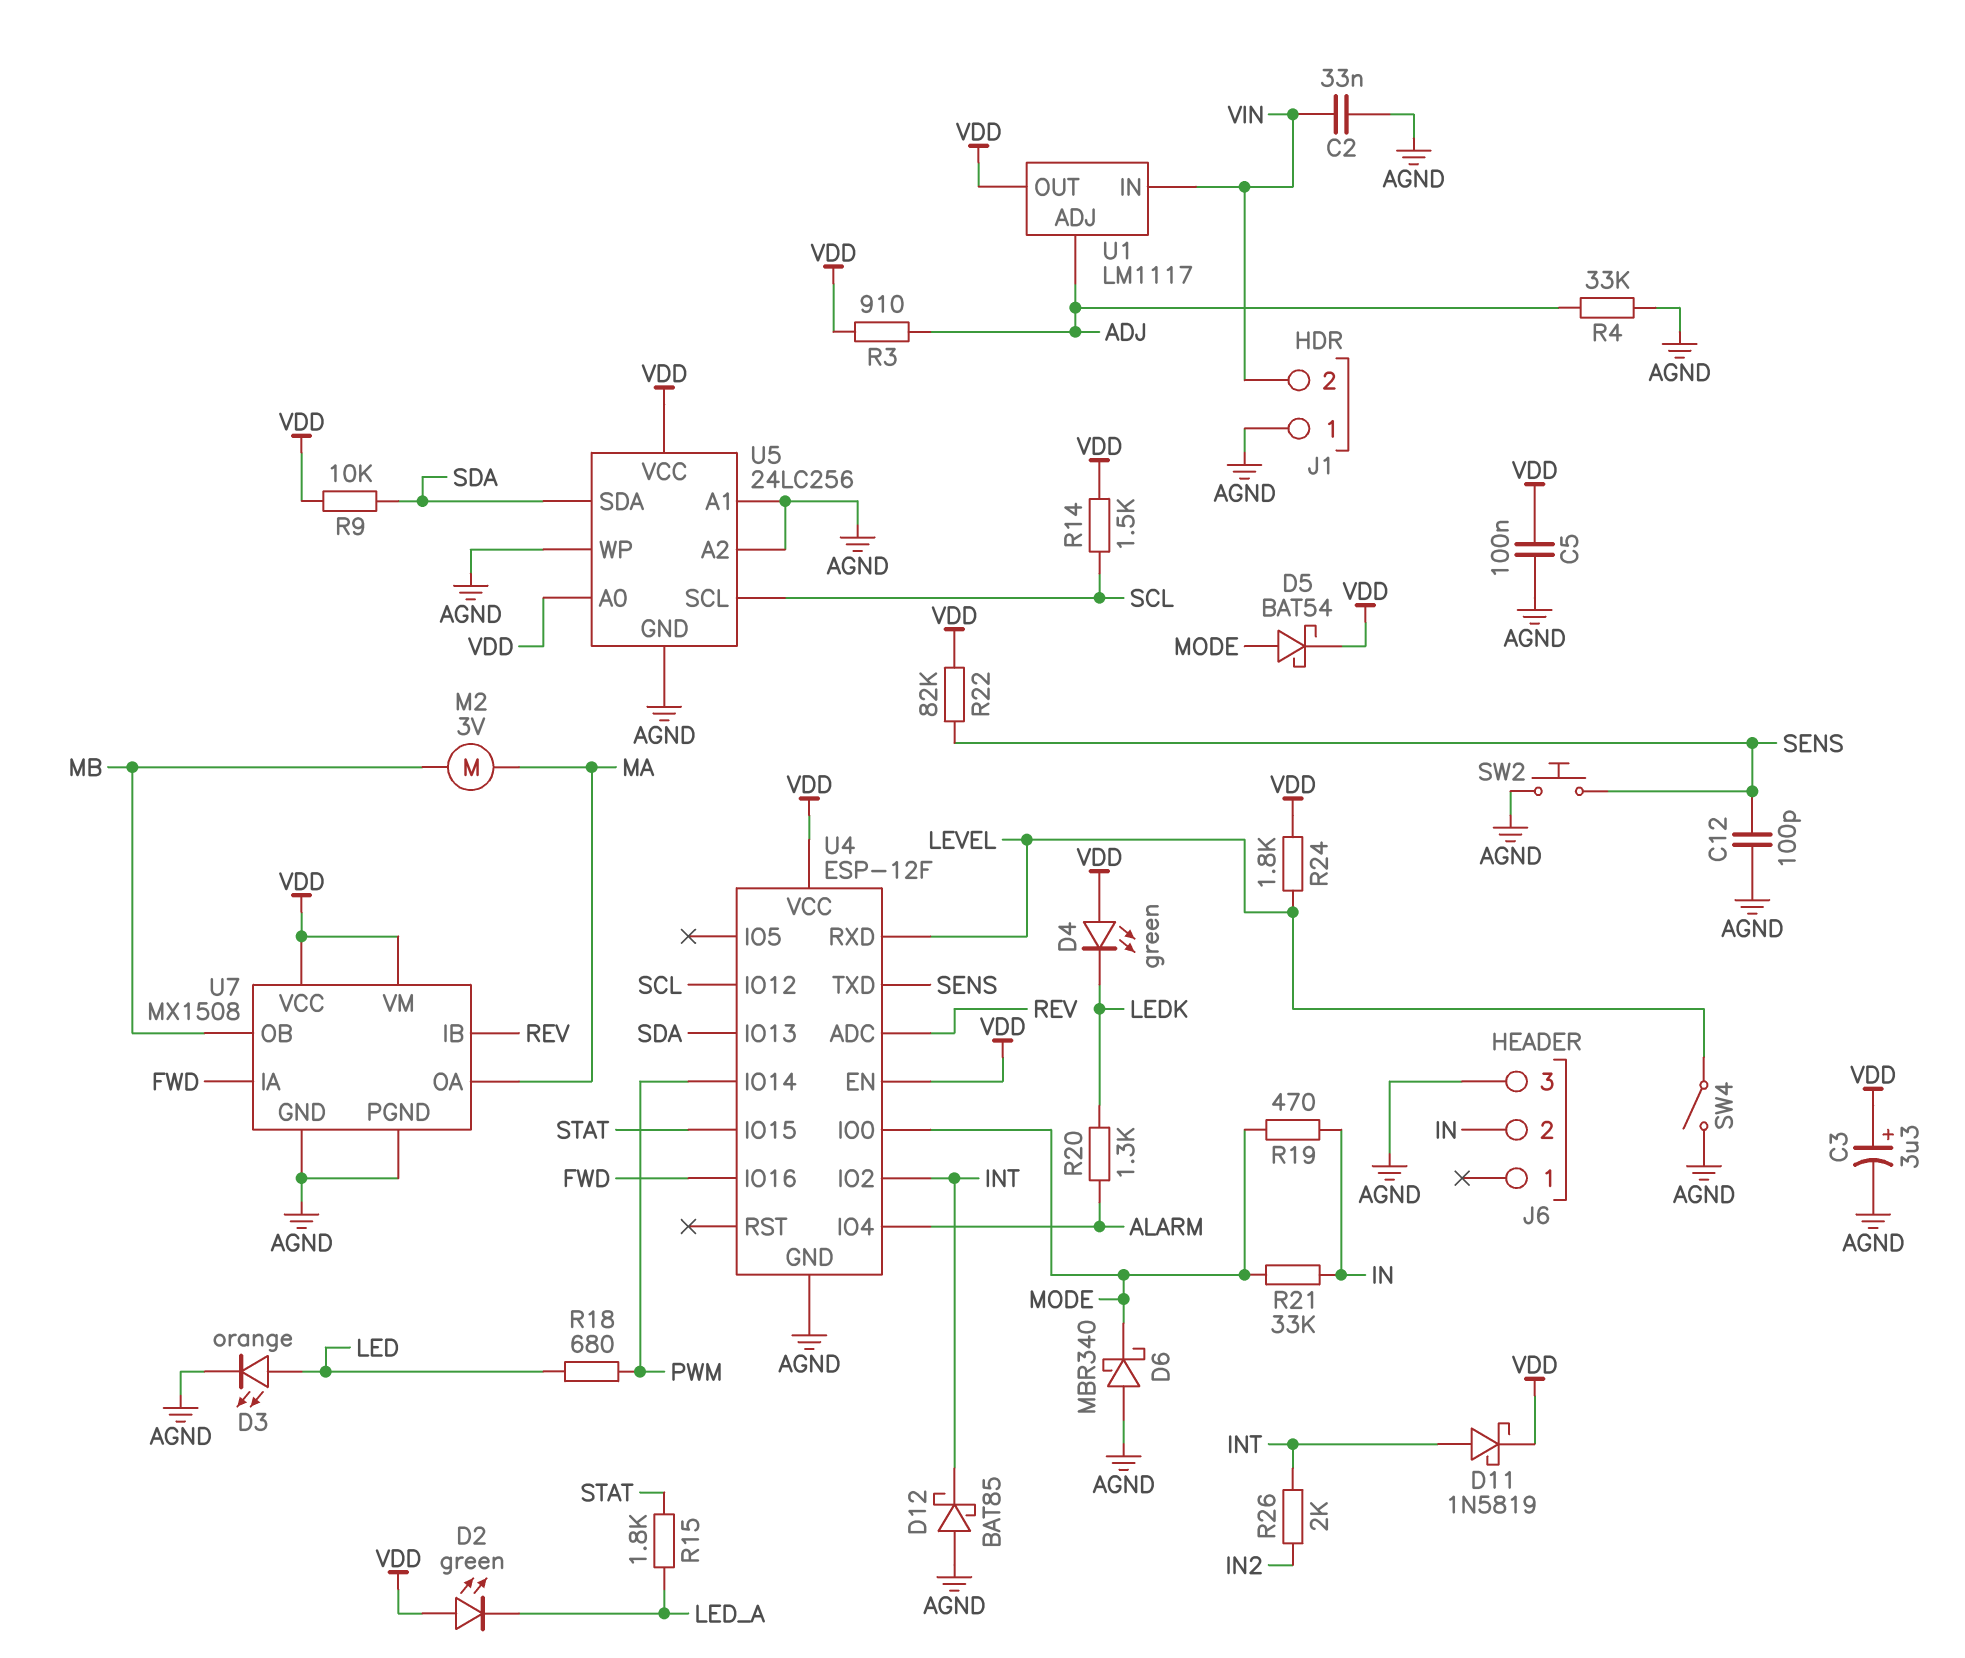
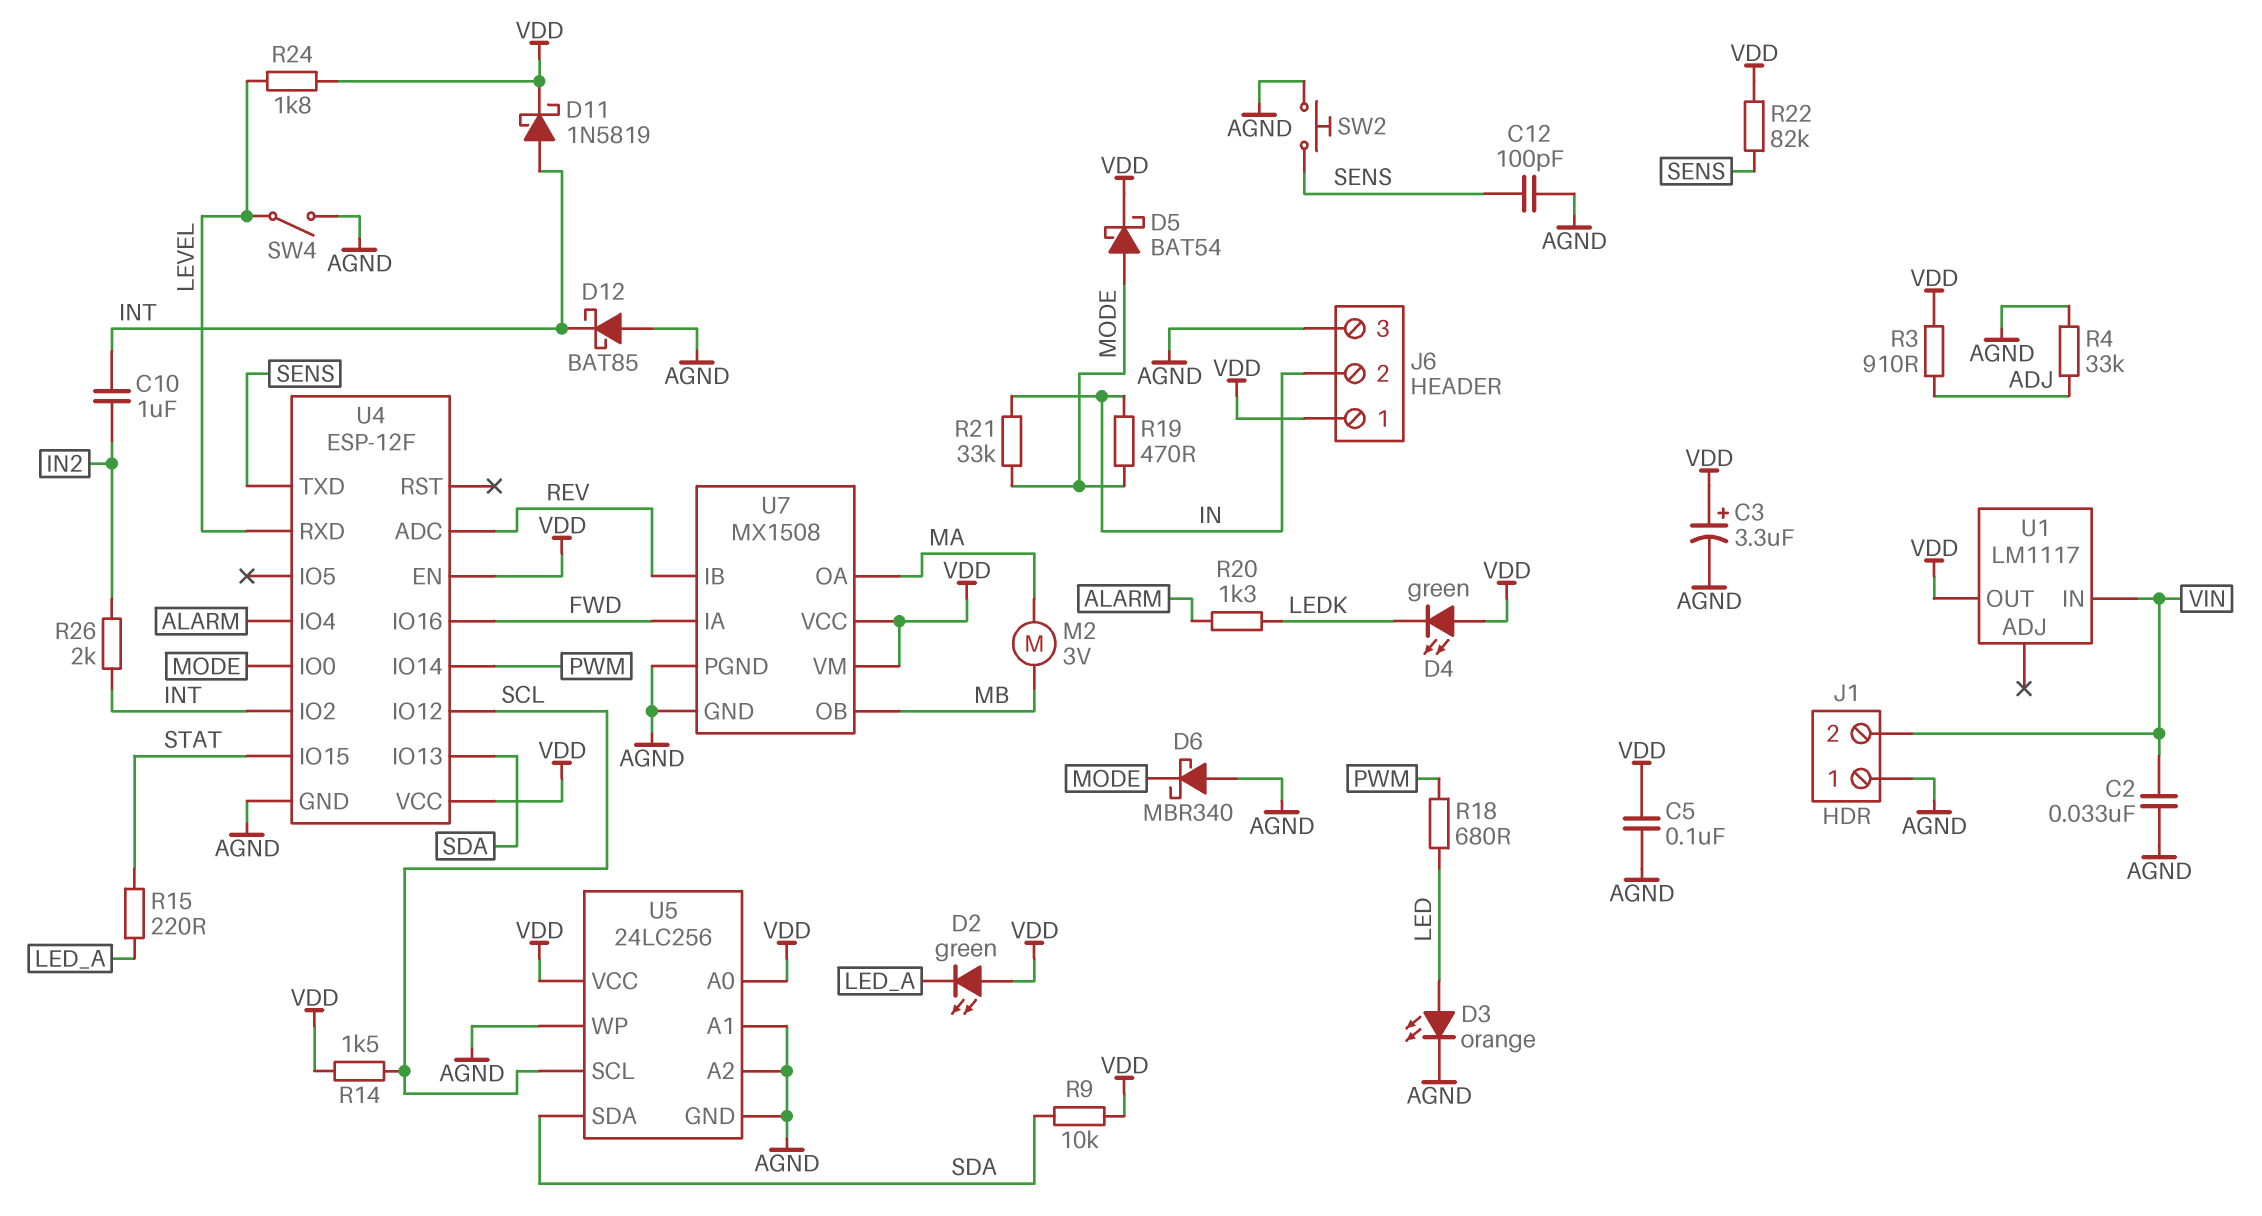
C10: none -> 1uF (IN2, INT)
J6 pin 1: none -> VDD
R15: 1.8k (LED_A, STAT) -> 220 (LED_A, STAT)
U1 pin ADJ: ADJ -> none

